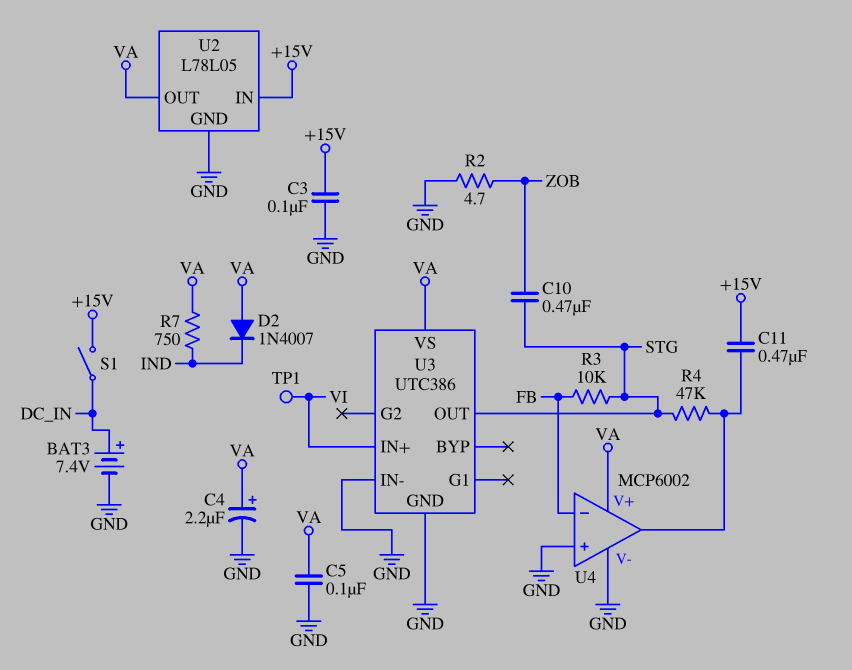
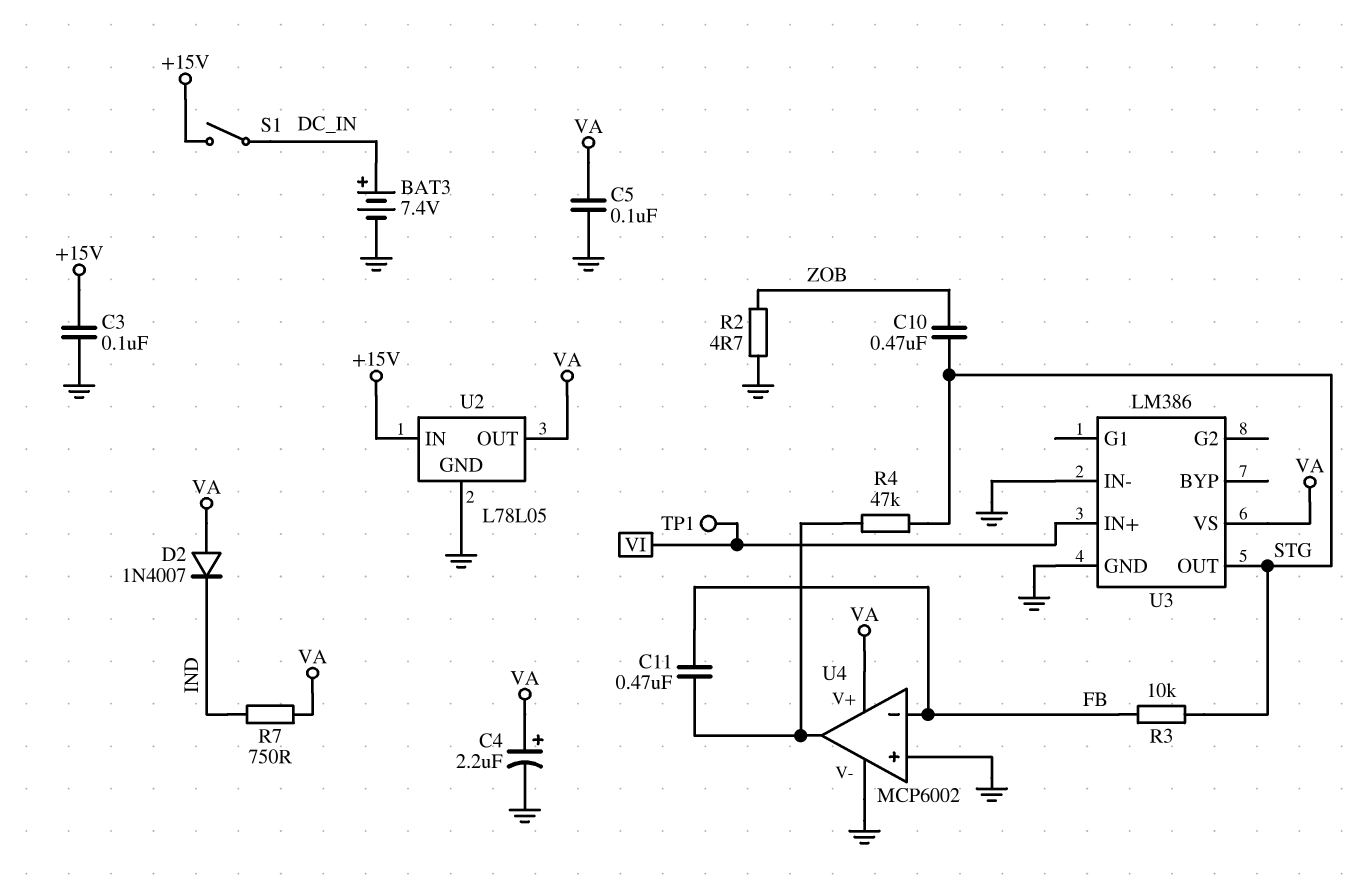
C11: 470nF (+15V, U4/out) -> 470nF (FB, U4/out)
U3: UTC386 -> LM386

